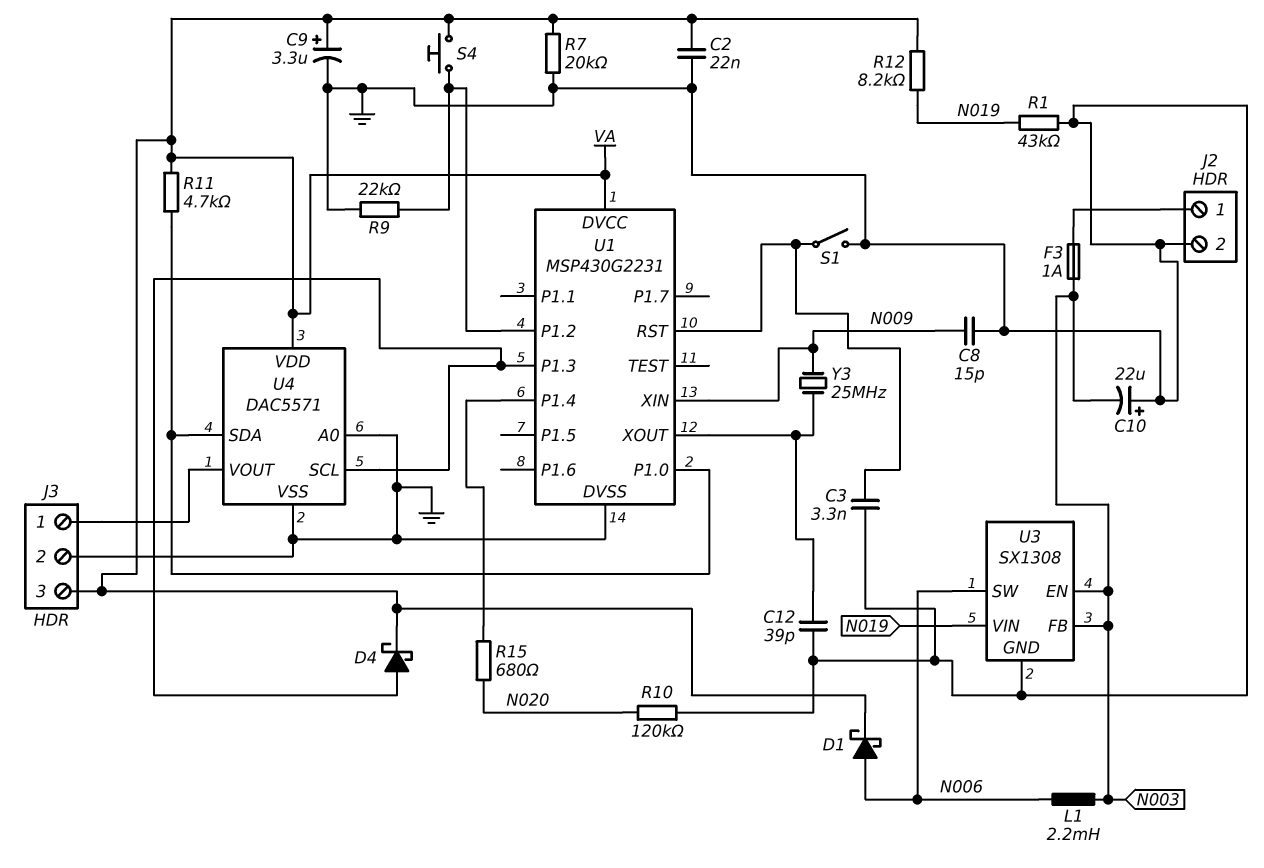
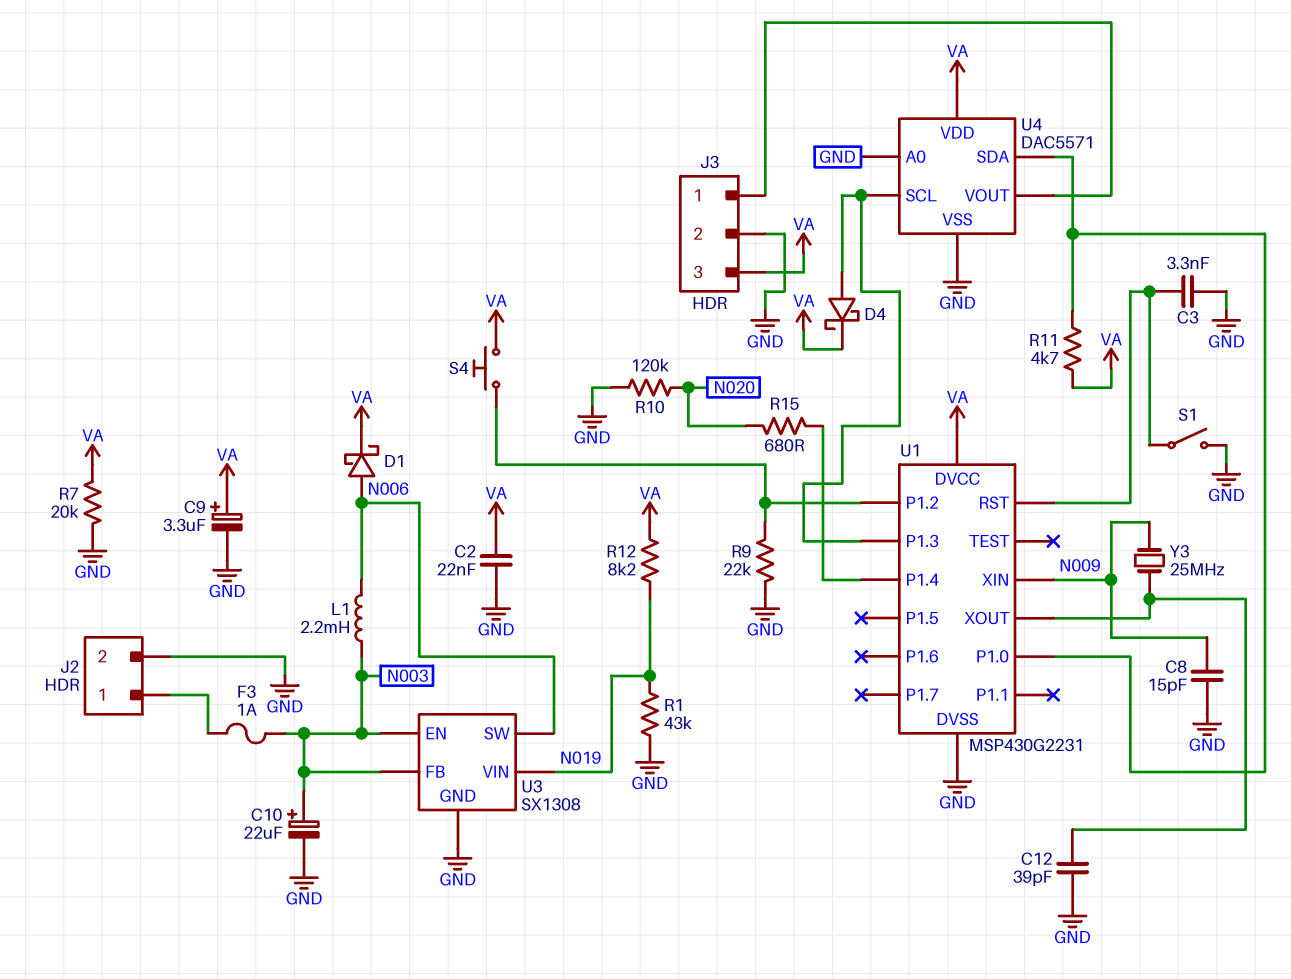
C10: 22uF (plus GND, minus N003) -> 22uF (plus N003, minus GND)

